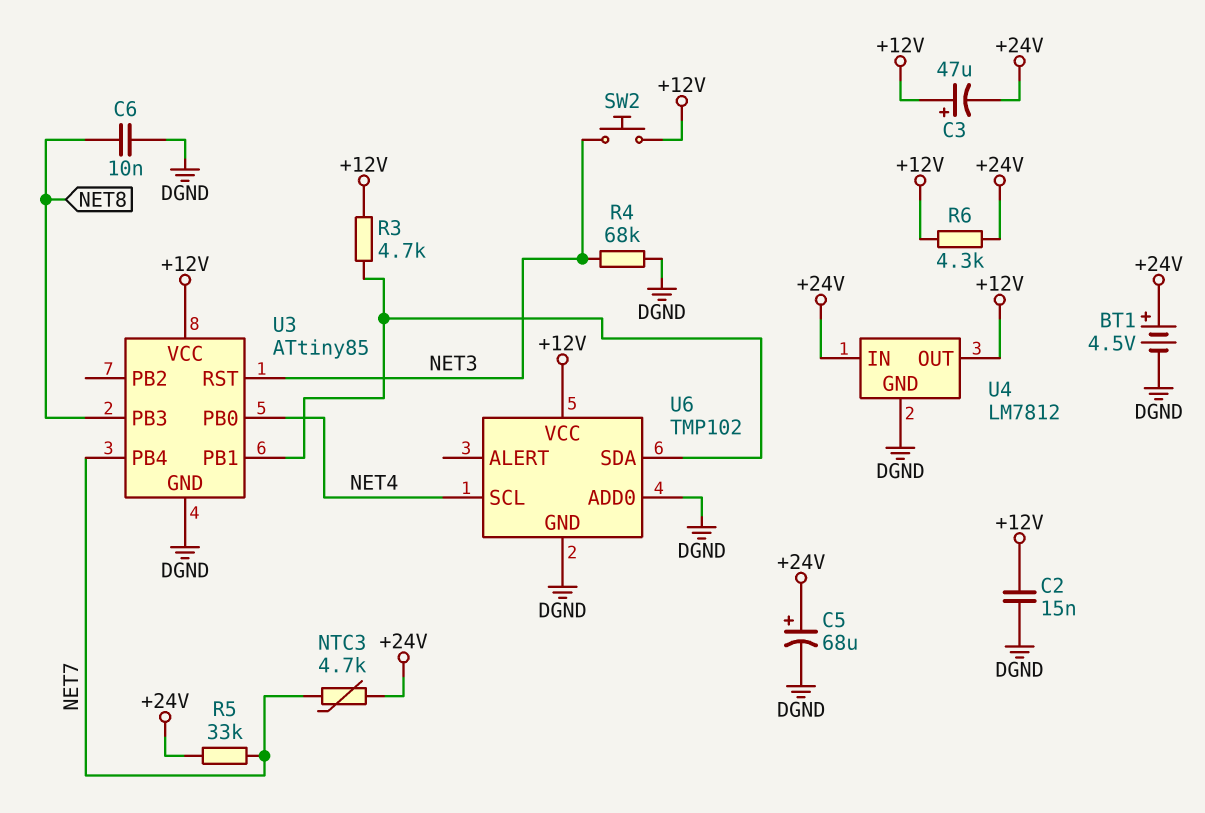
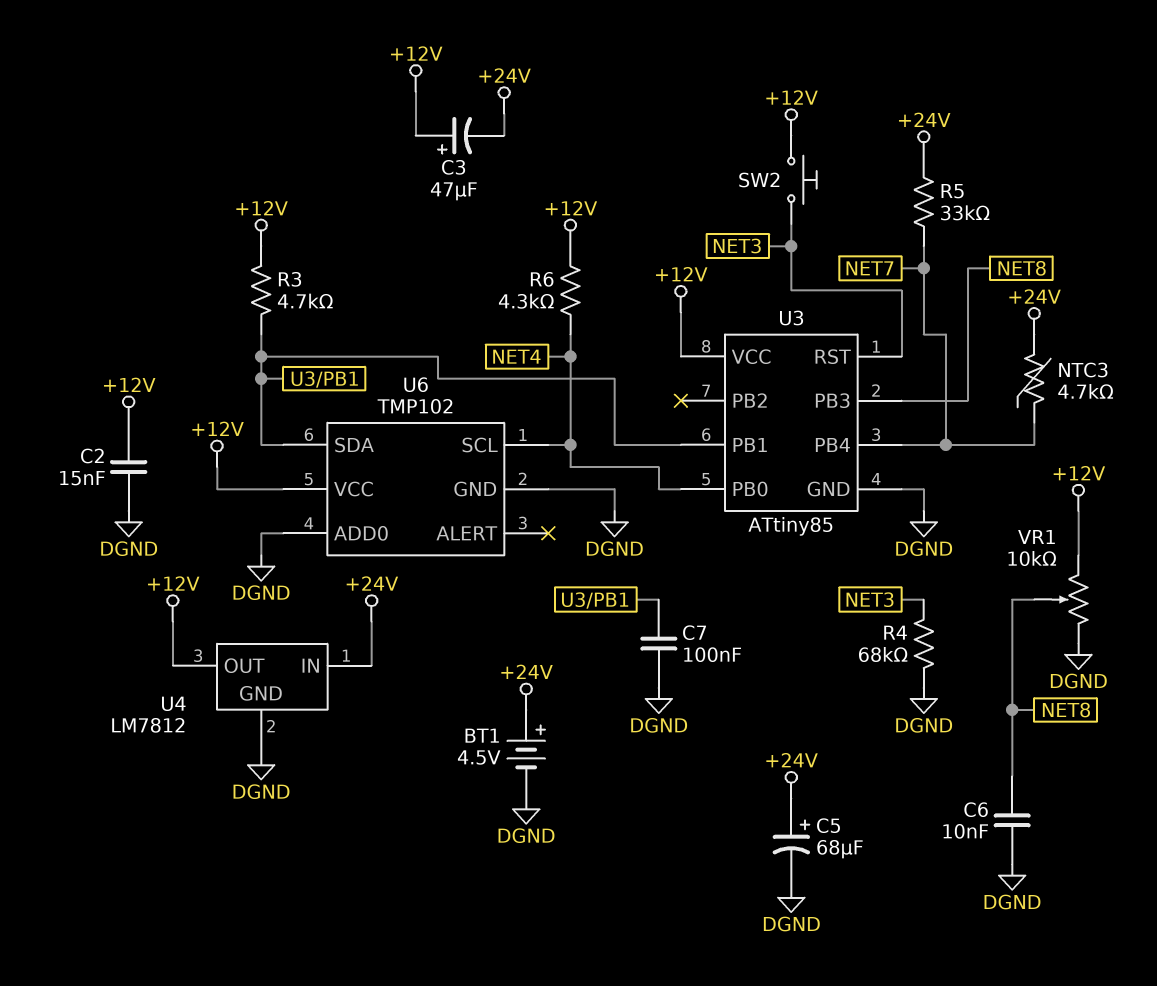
C7: none -> 100nF (DGND, U3/PB1)
R6: 4.3k (+12V, +24V) -> 4.3k (+12V, NET4)
VR1: none -> 10k (+12V, DGND, wiper NET8)

